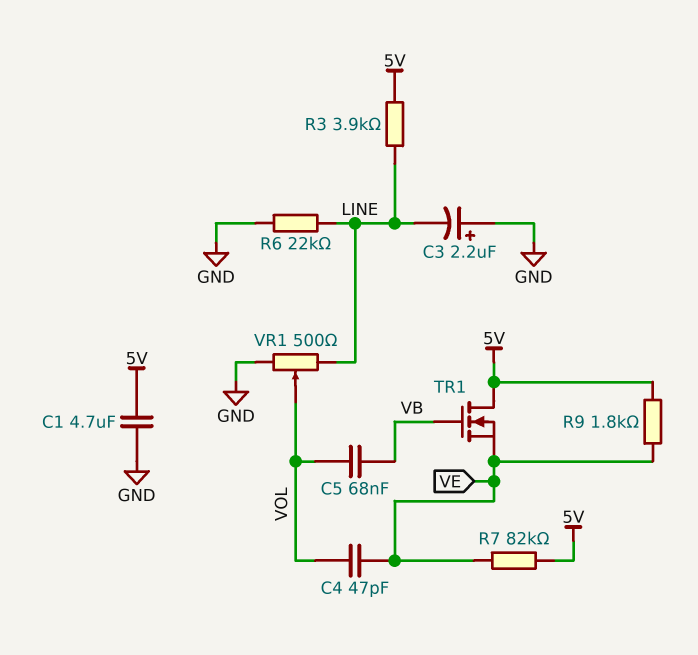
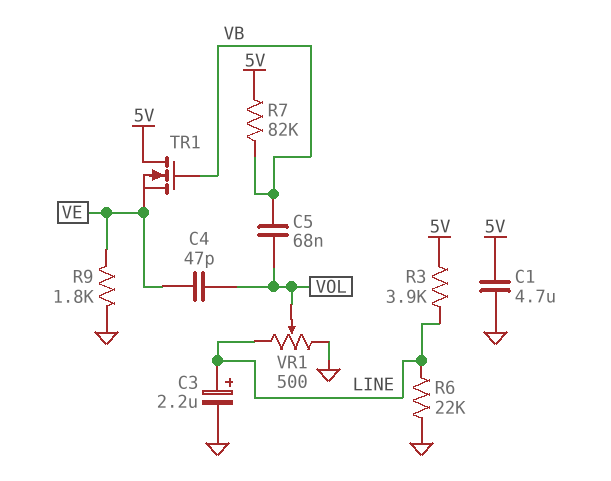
C3: 2.2uF (plus GND, minus LINE) -> 2.2uF (plus LINE, minus GND)
R7: 82k (5V, VE) -> 82k (5V, VB)
R9: 1.8k (5V, VE) -> 1.8k (GND, VE)

